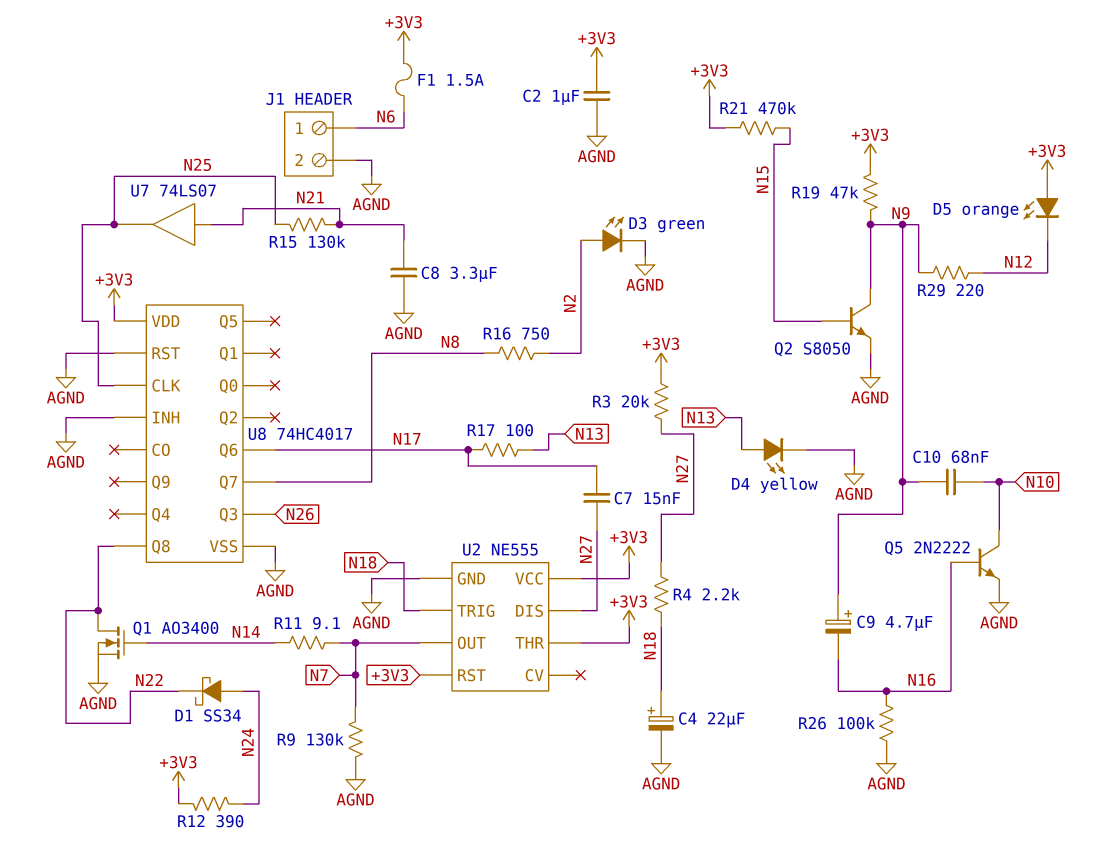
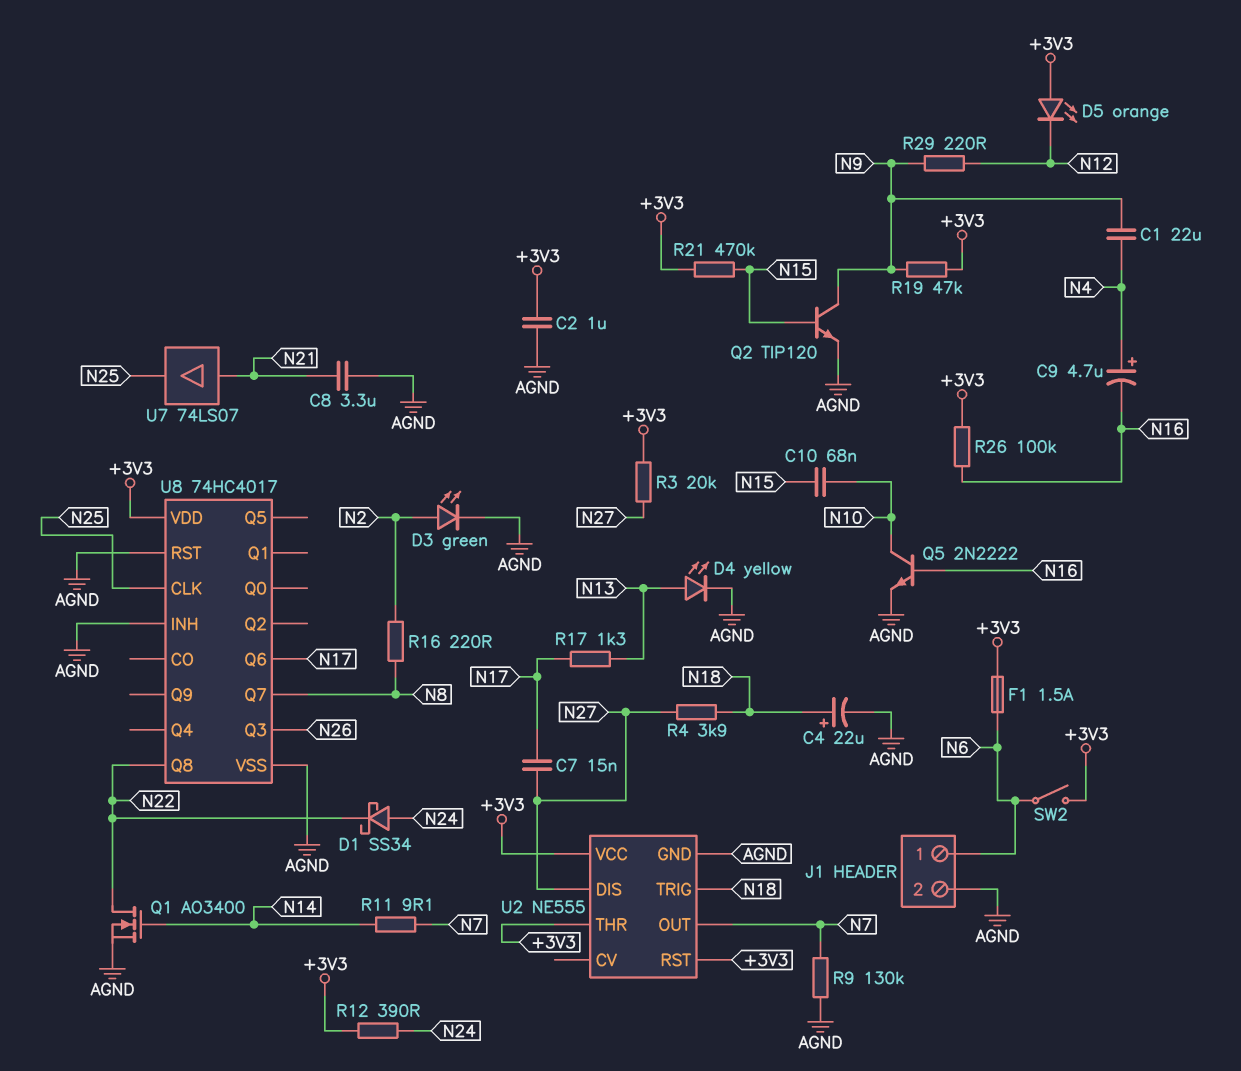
C1: none -> 22uF (N4, N9)
C9: 4.7uF (plus N9, minus N16) -> 4.7uF (plus N4, minus N16)
C10: 68nF (N9, N10) -> 68nF (N10, N15)
Q2: NPN S8050 (B N15, C N9, E AGND) -> NPN TIP120 (B N15, C N9, E AGND)
R4: 2.2k (N18, N27) -> 3.9k (N18, N27)
R15: 130k (N21, N25) -> none
R16: 750 (N2, N8) -> 220 (N2, N8)
R17: 100 (N13, N17) -> 1.3k (N13, N17)
R26: 100k (AGND, N16) -> 100k (+3V3, N16)
SW2: none -> switch (+3V3, N6)

